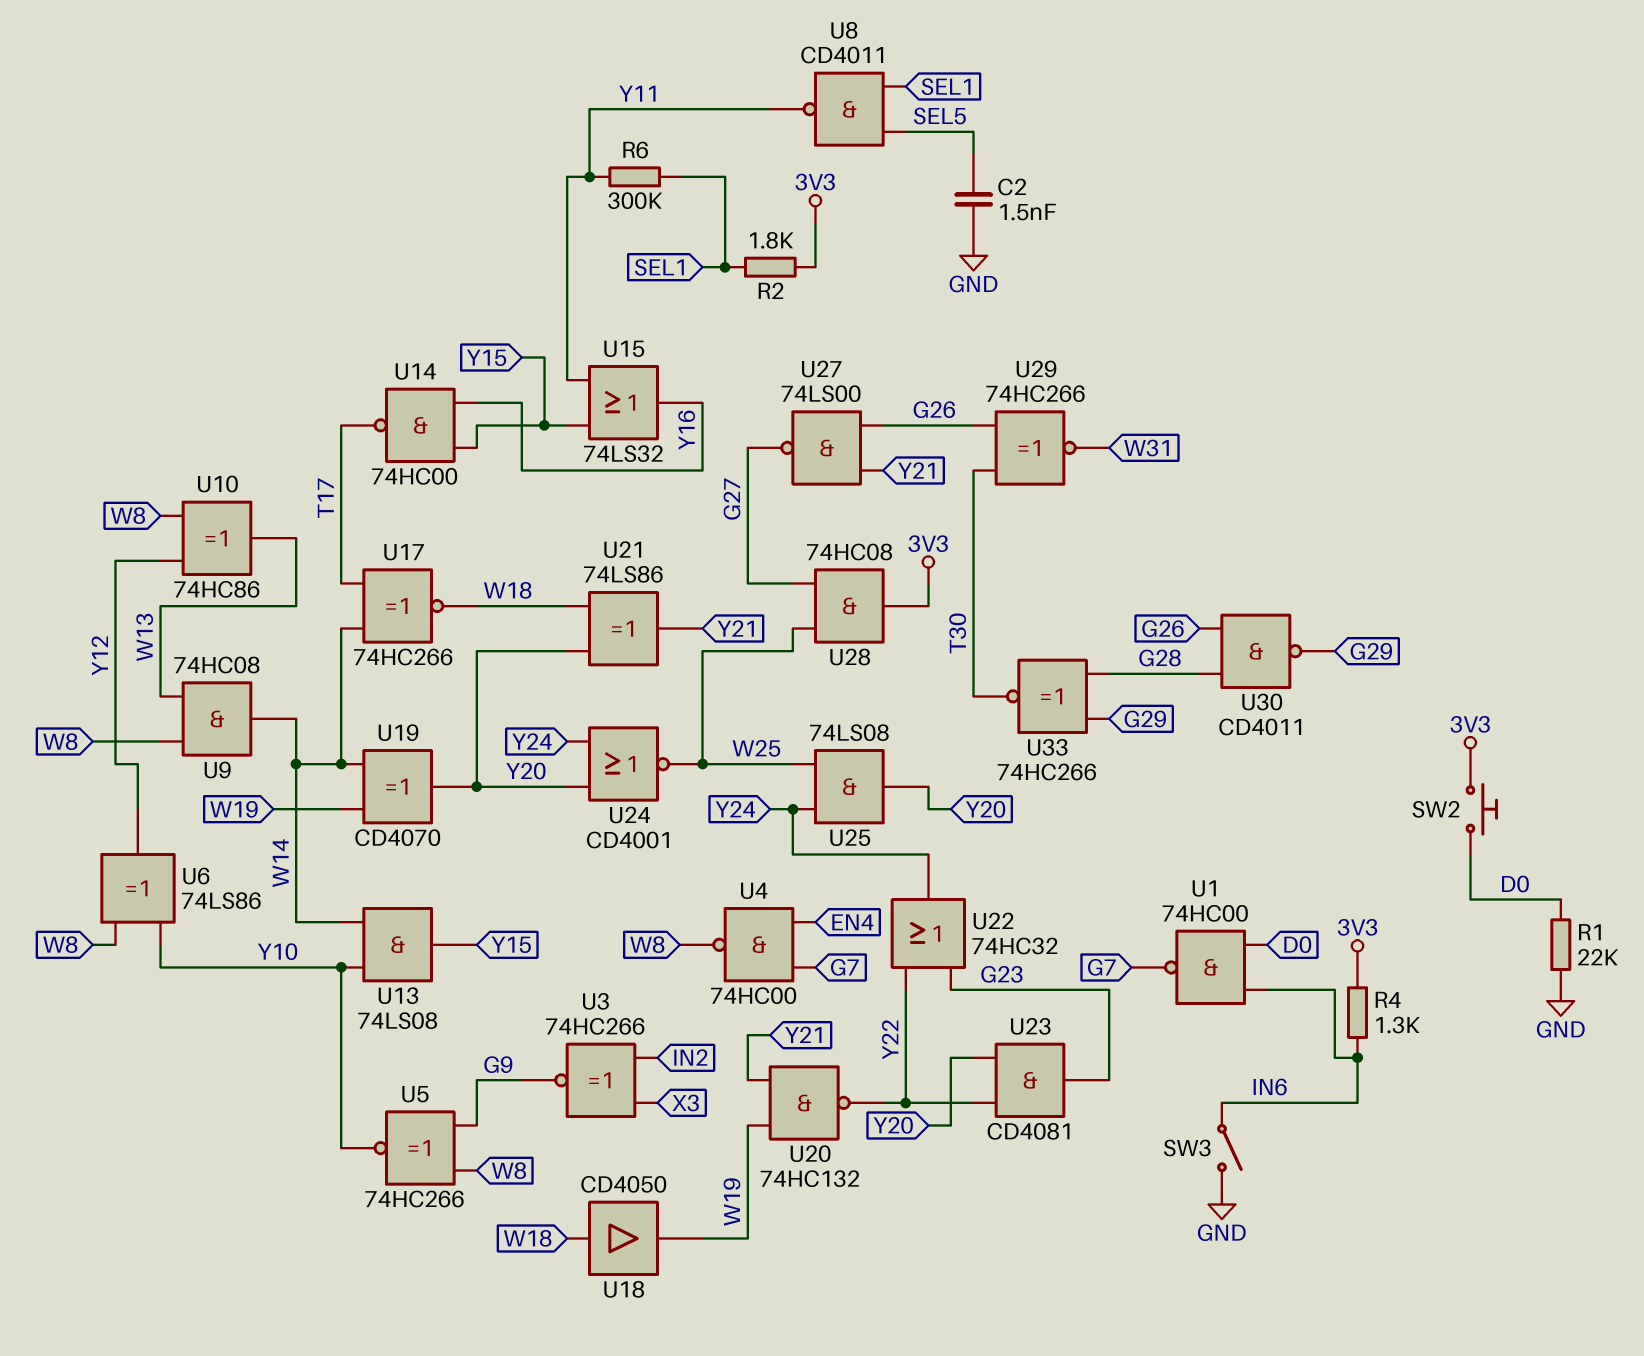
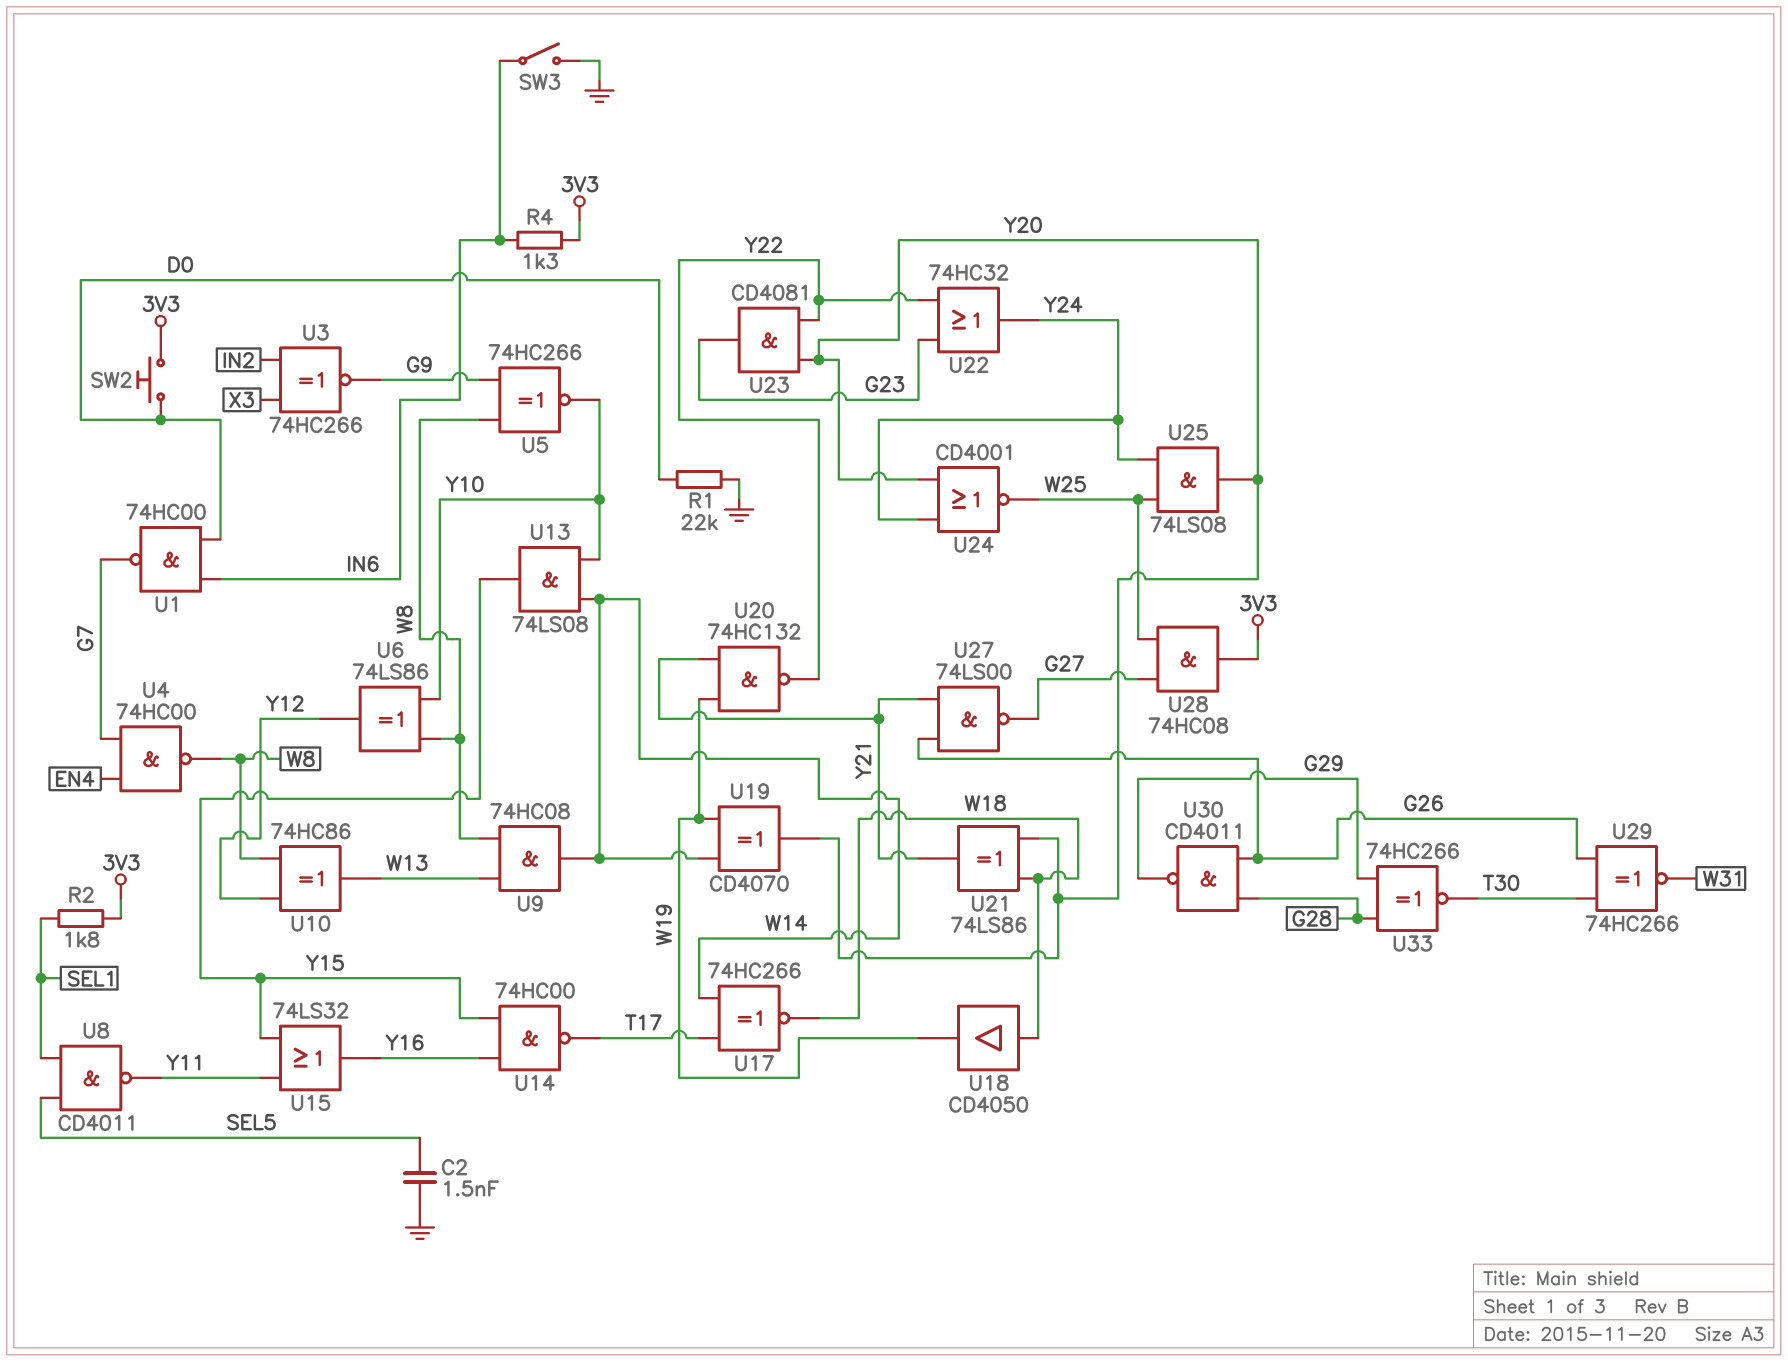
R6: 300k (SEL1, Y11) -> none

